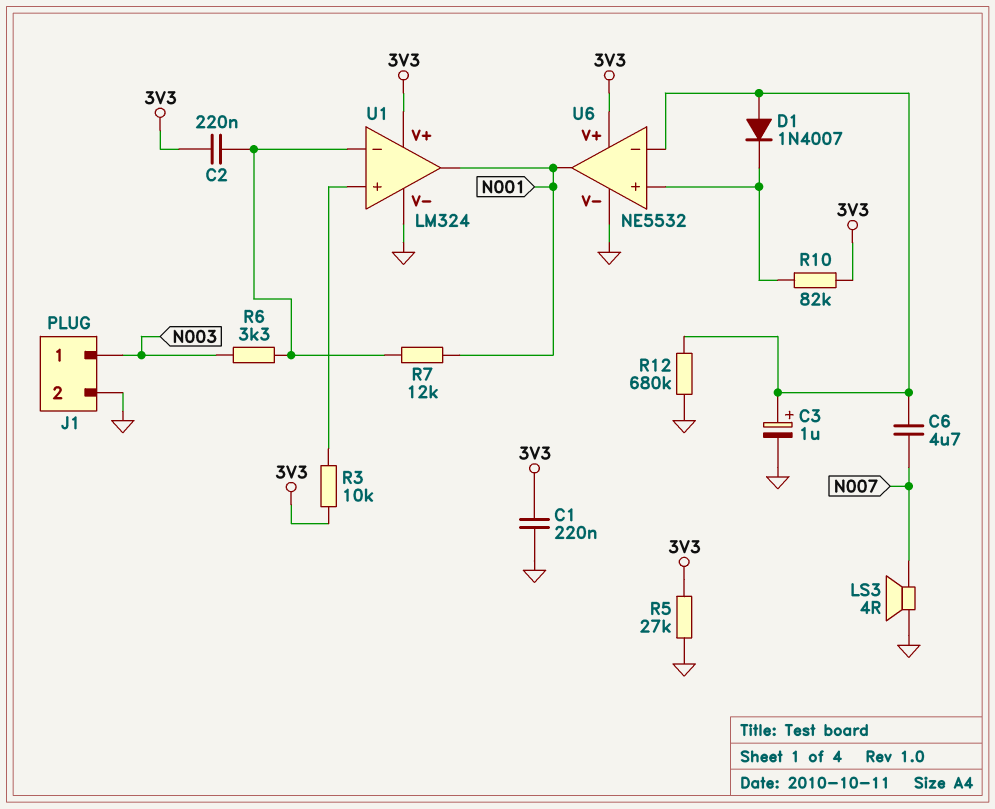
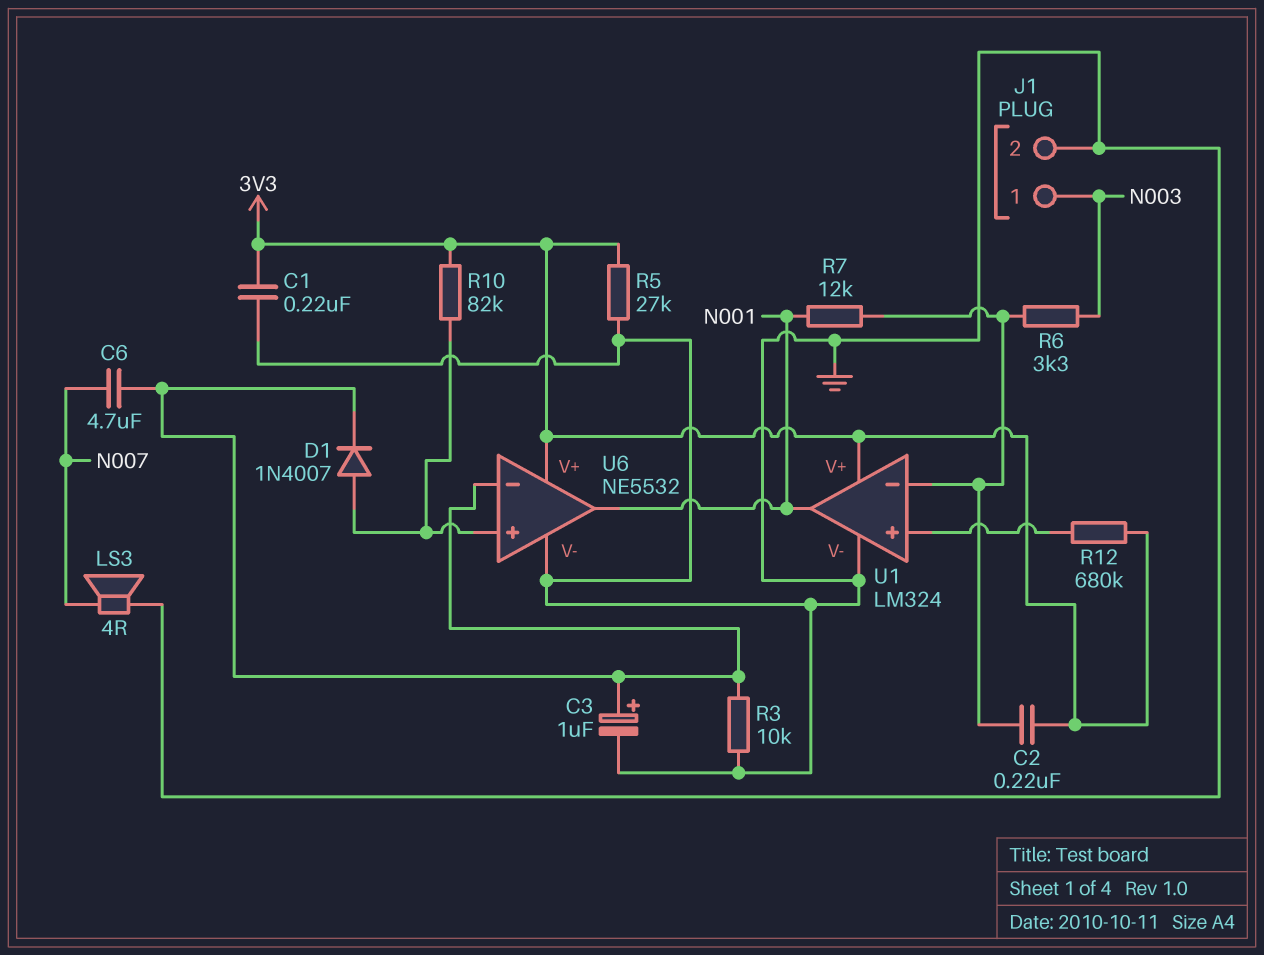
D1: diode 1N4007 (A U6/in-, K U6/in+) -> diode 1N4007 (A U6/in+, K U6/in-)
R3: 10k (3V3, U1/in+) -> 10k (GND, U6/in-)
R12: 680k (GND, U6/in-) -> 680k (3V3, U1/in+)

